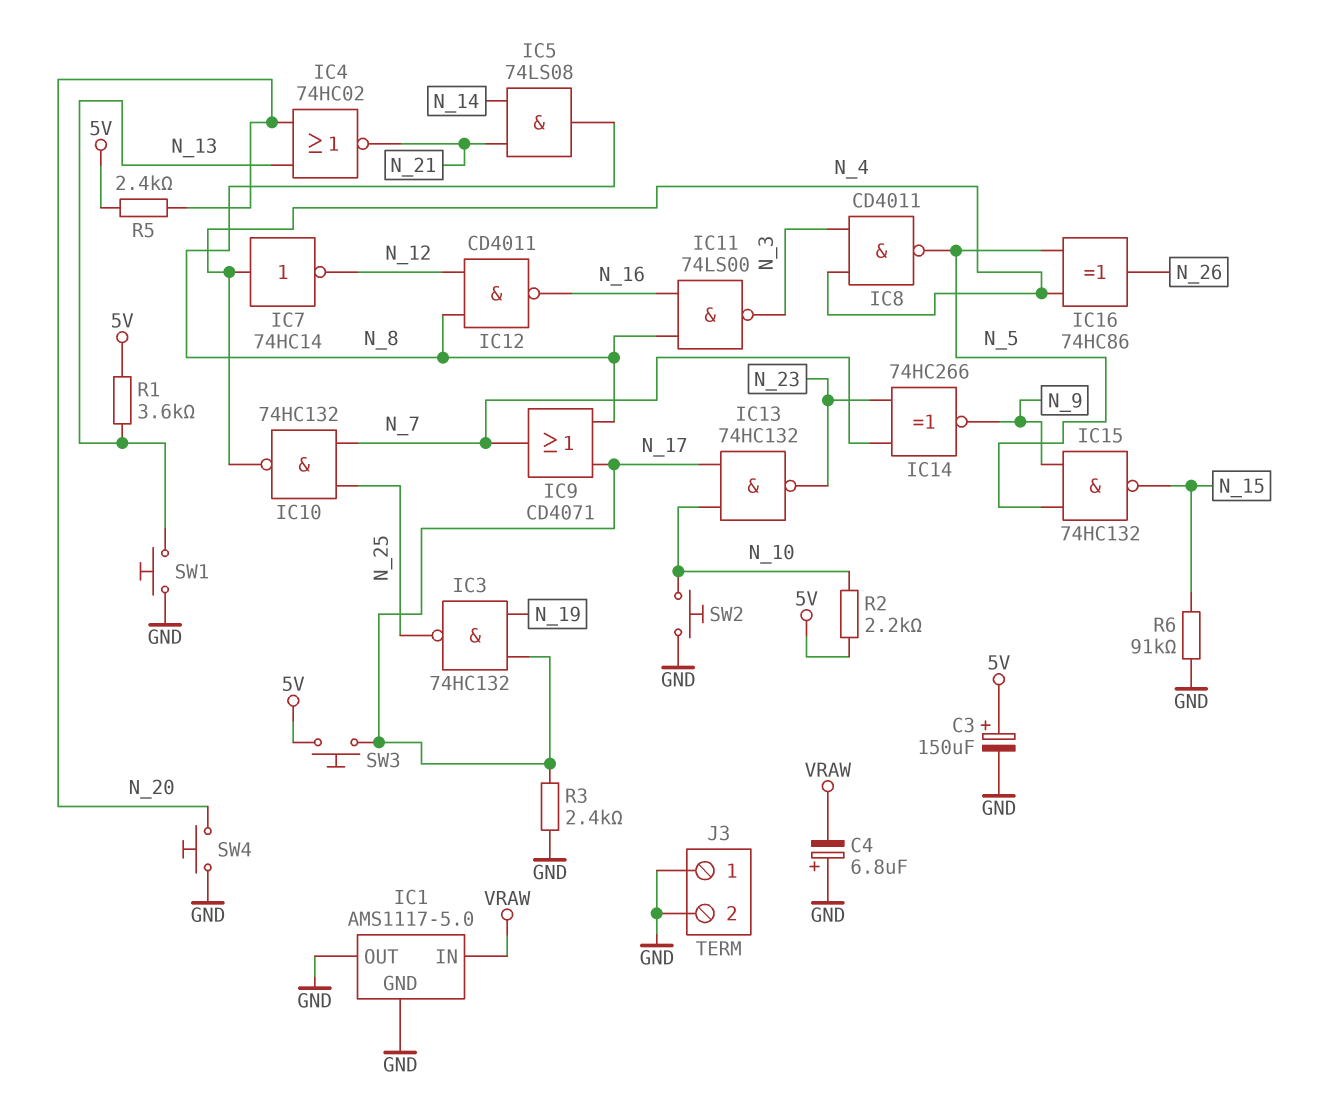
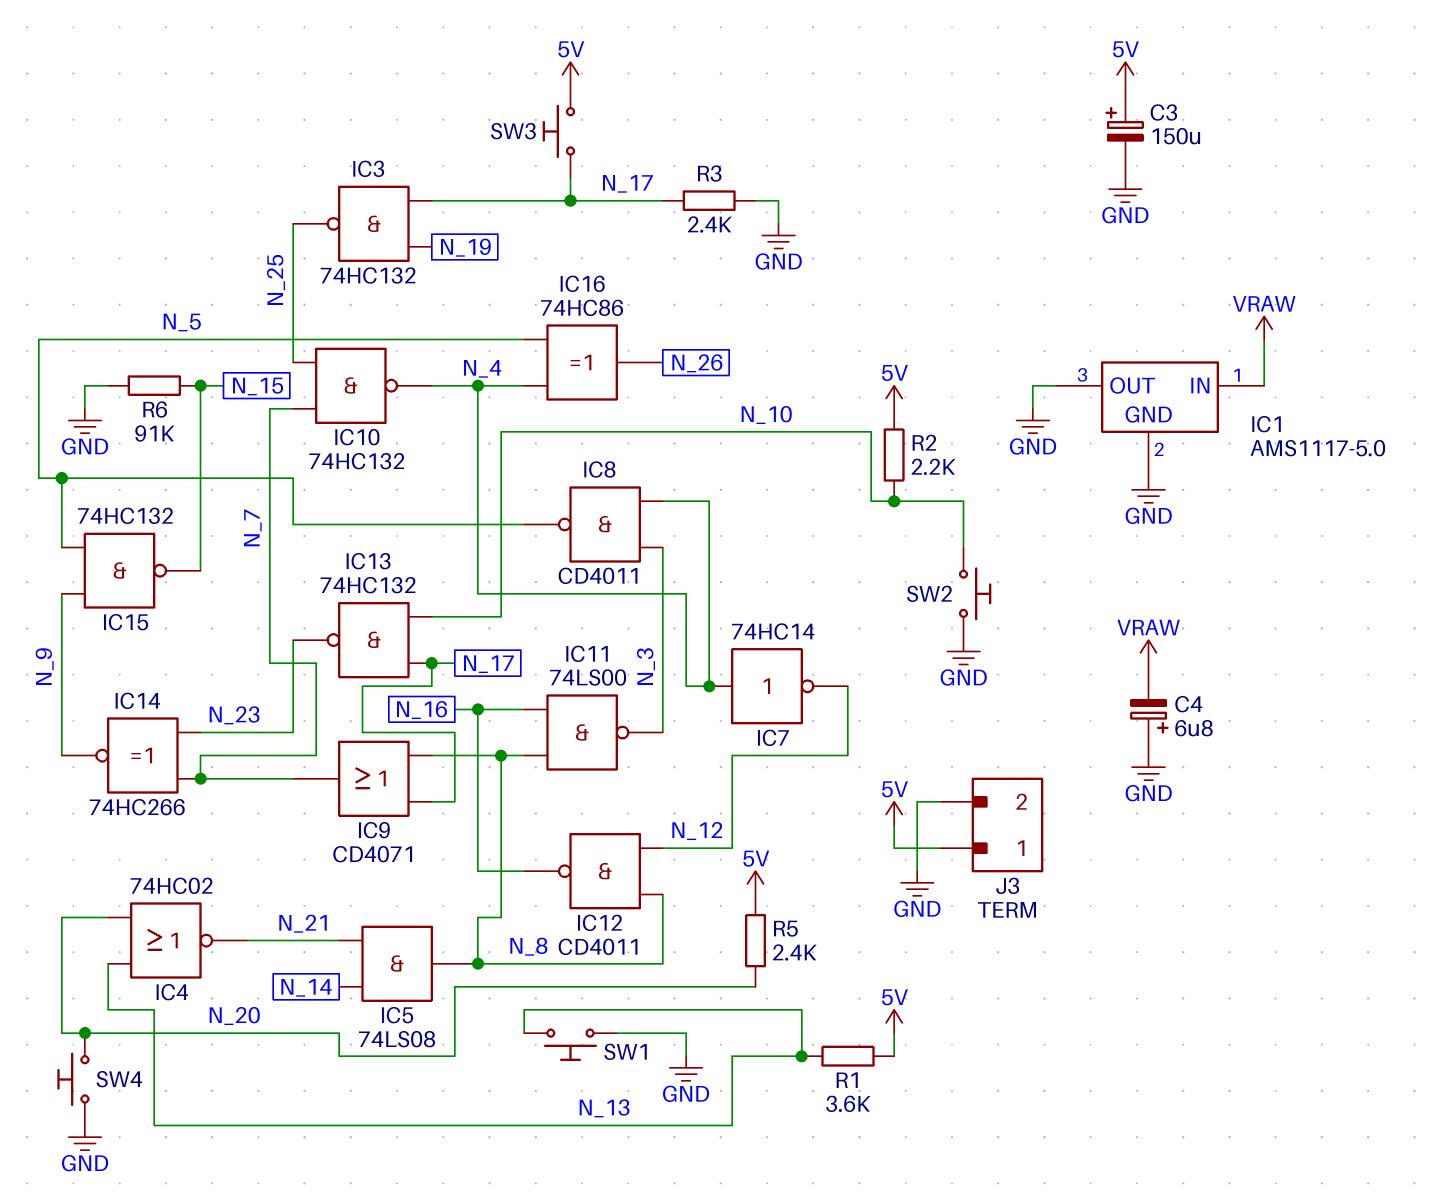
J3 pin 1: GND -> 5V

